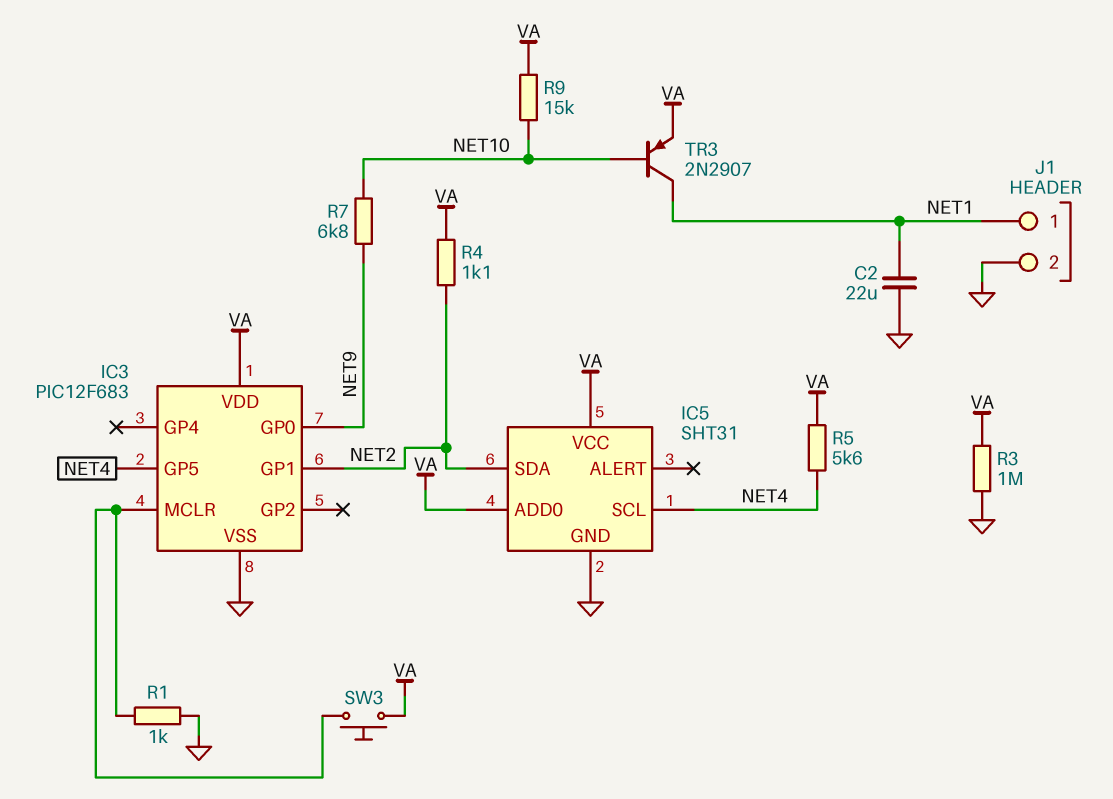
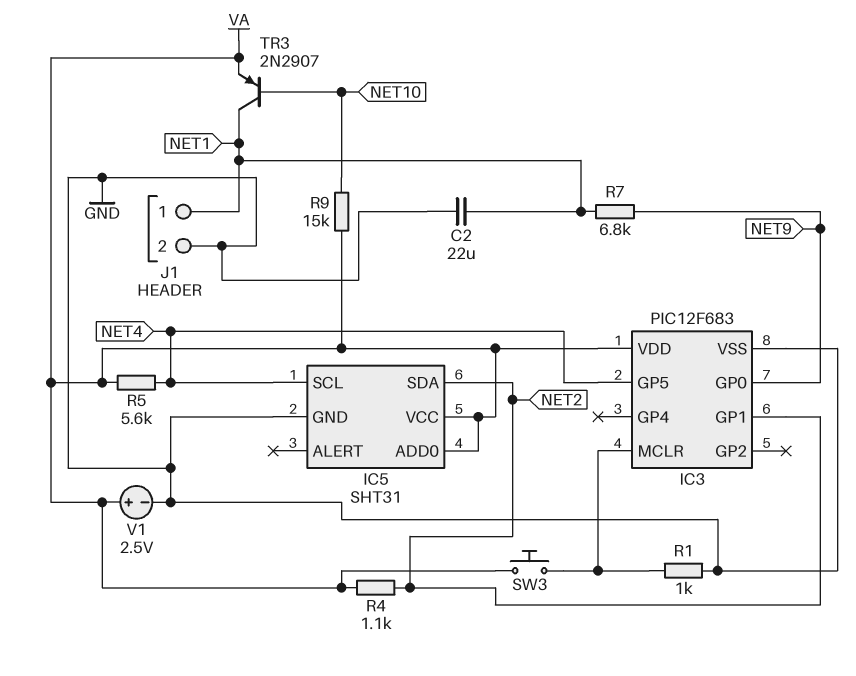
R3: 1M (GND, VA) -> none
R7: 6.8k (NET9, NET10) -> 6.8k (NET1, NET9)
V1: none -> 2.5V (plus VA, minus GND)

